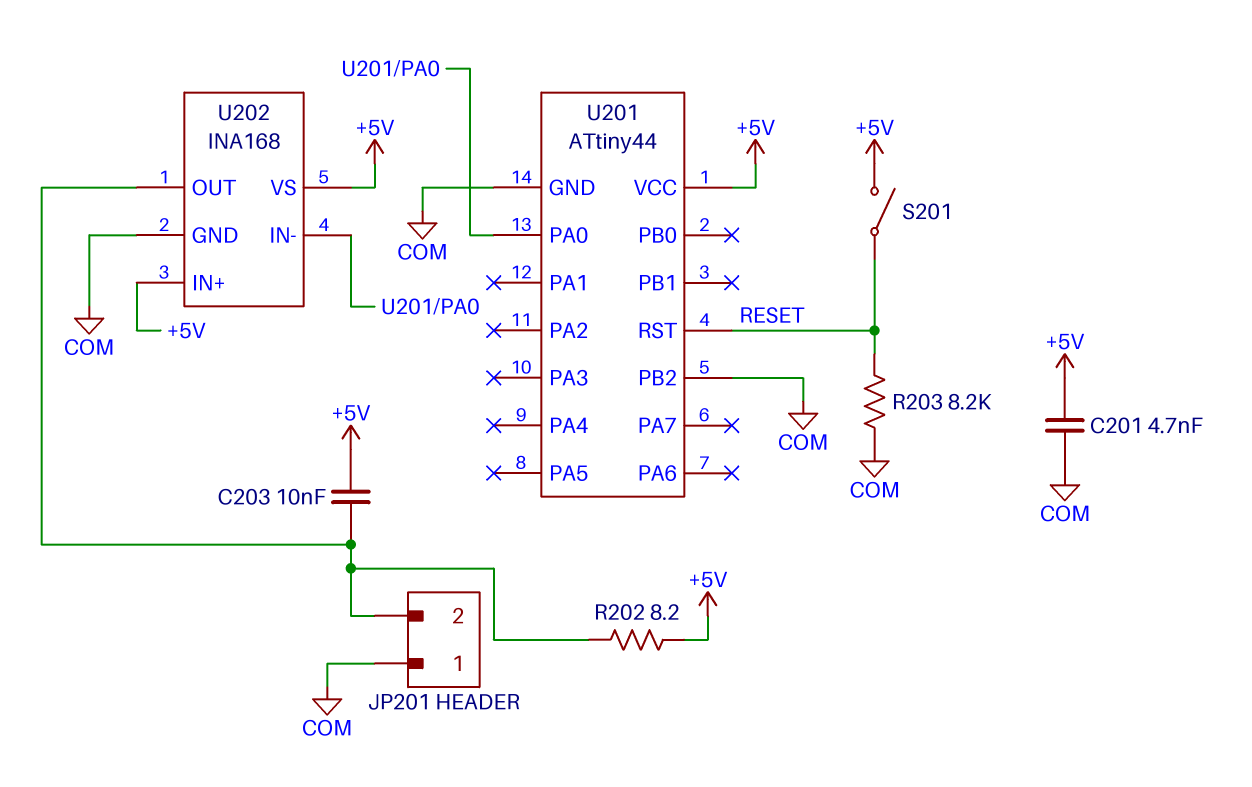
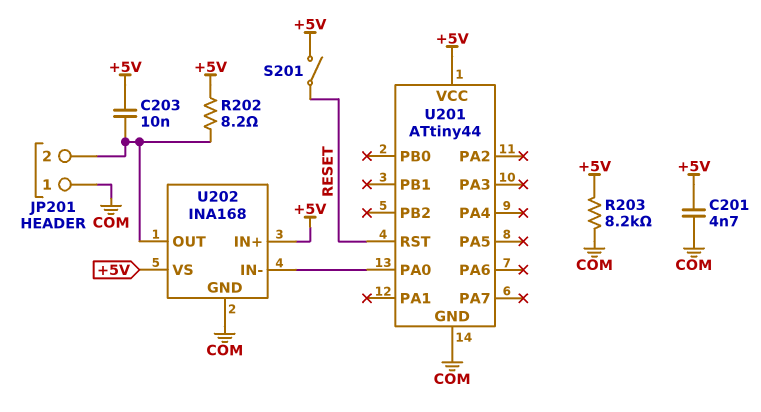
R203: 8.2k (COM, RESET) -> 8.2k (+5V, COM)
U201 pin PB2: COM -> none

